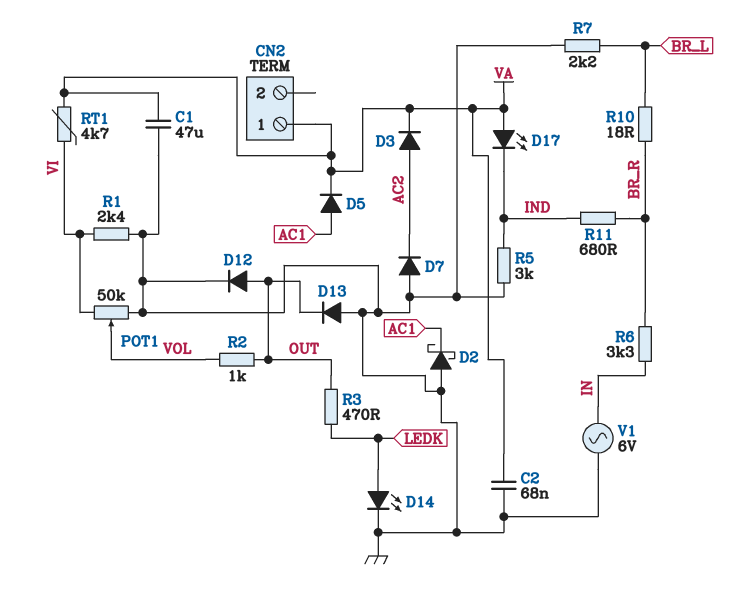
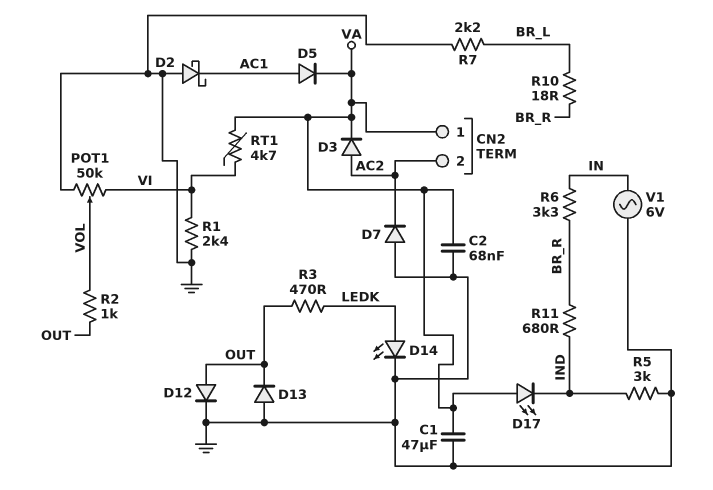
CN2 pin 2: none -> AC2

